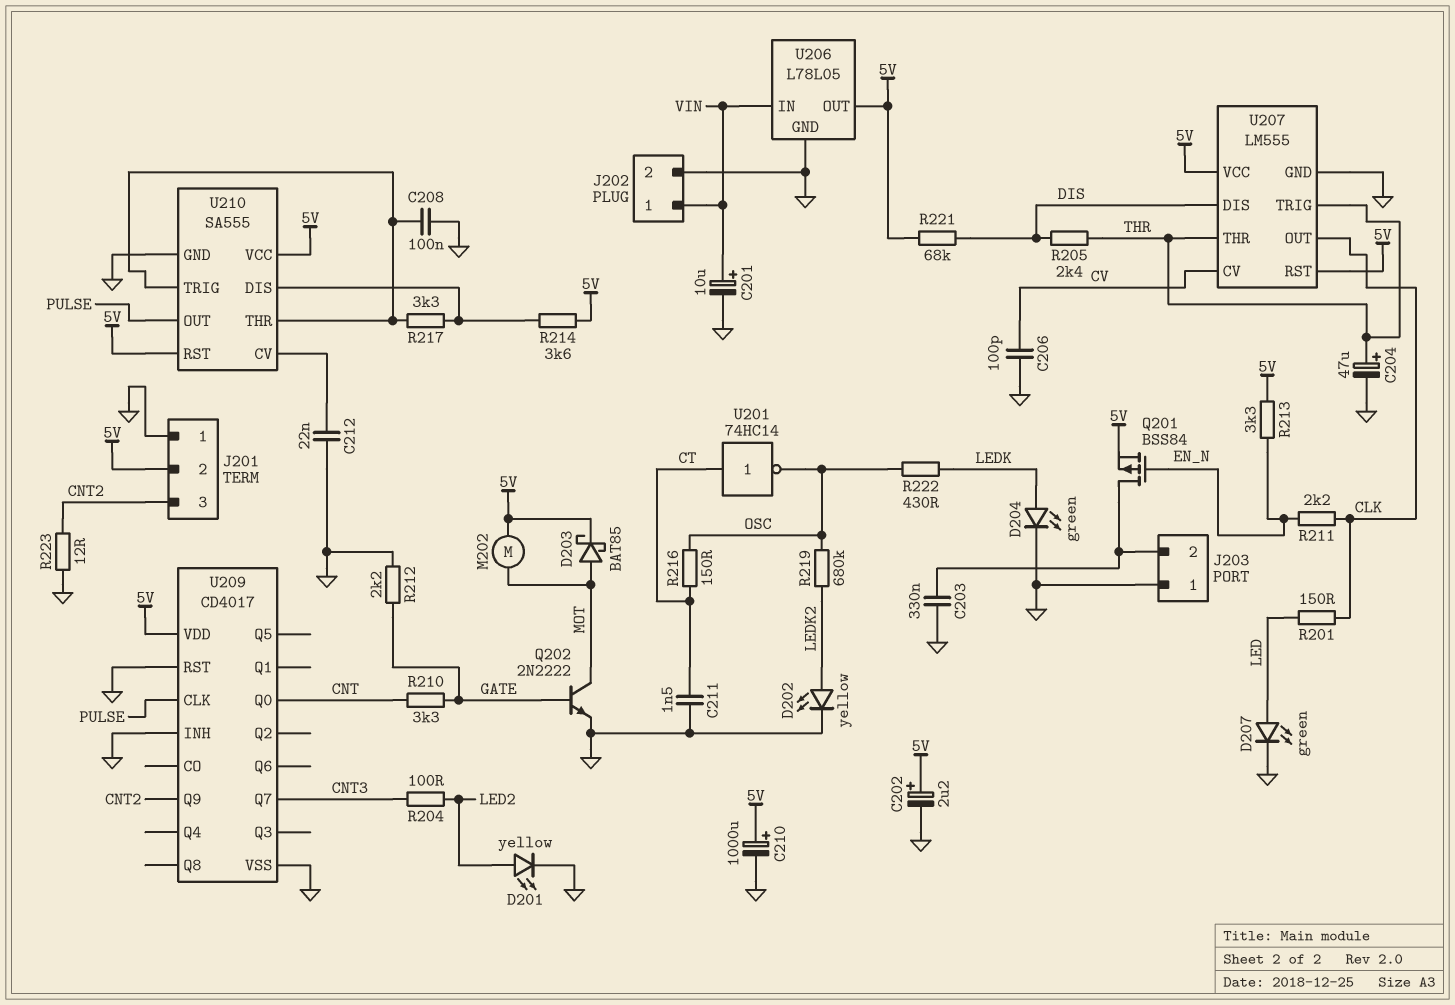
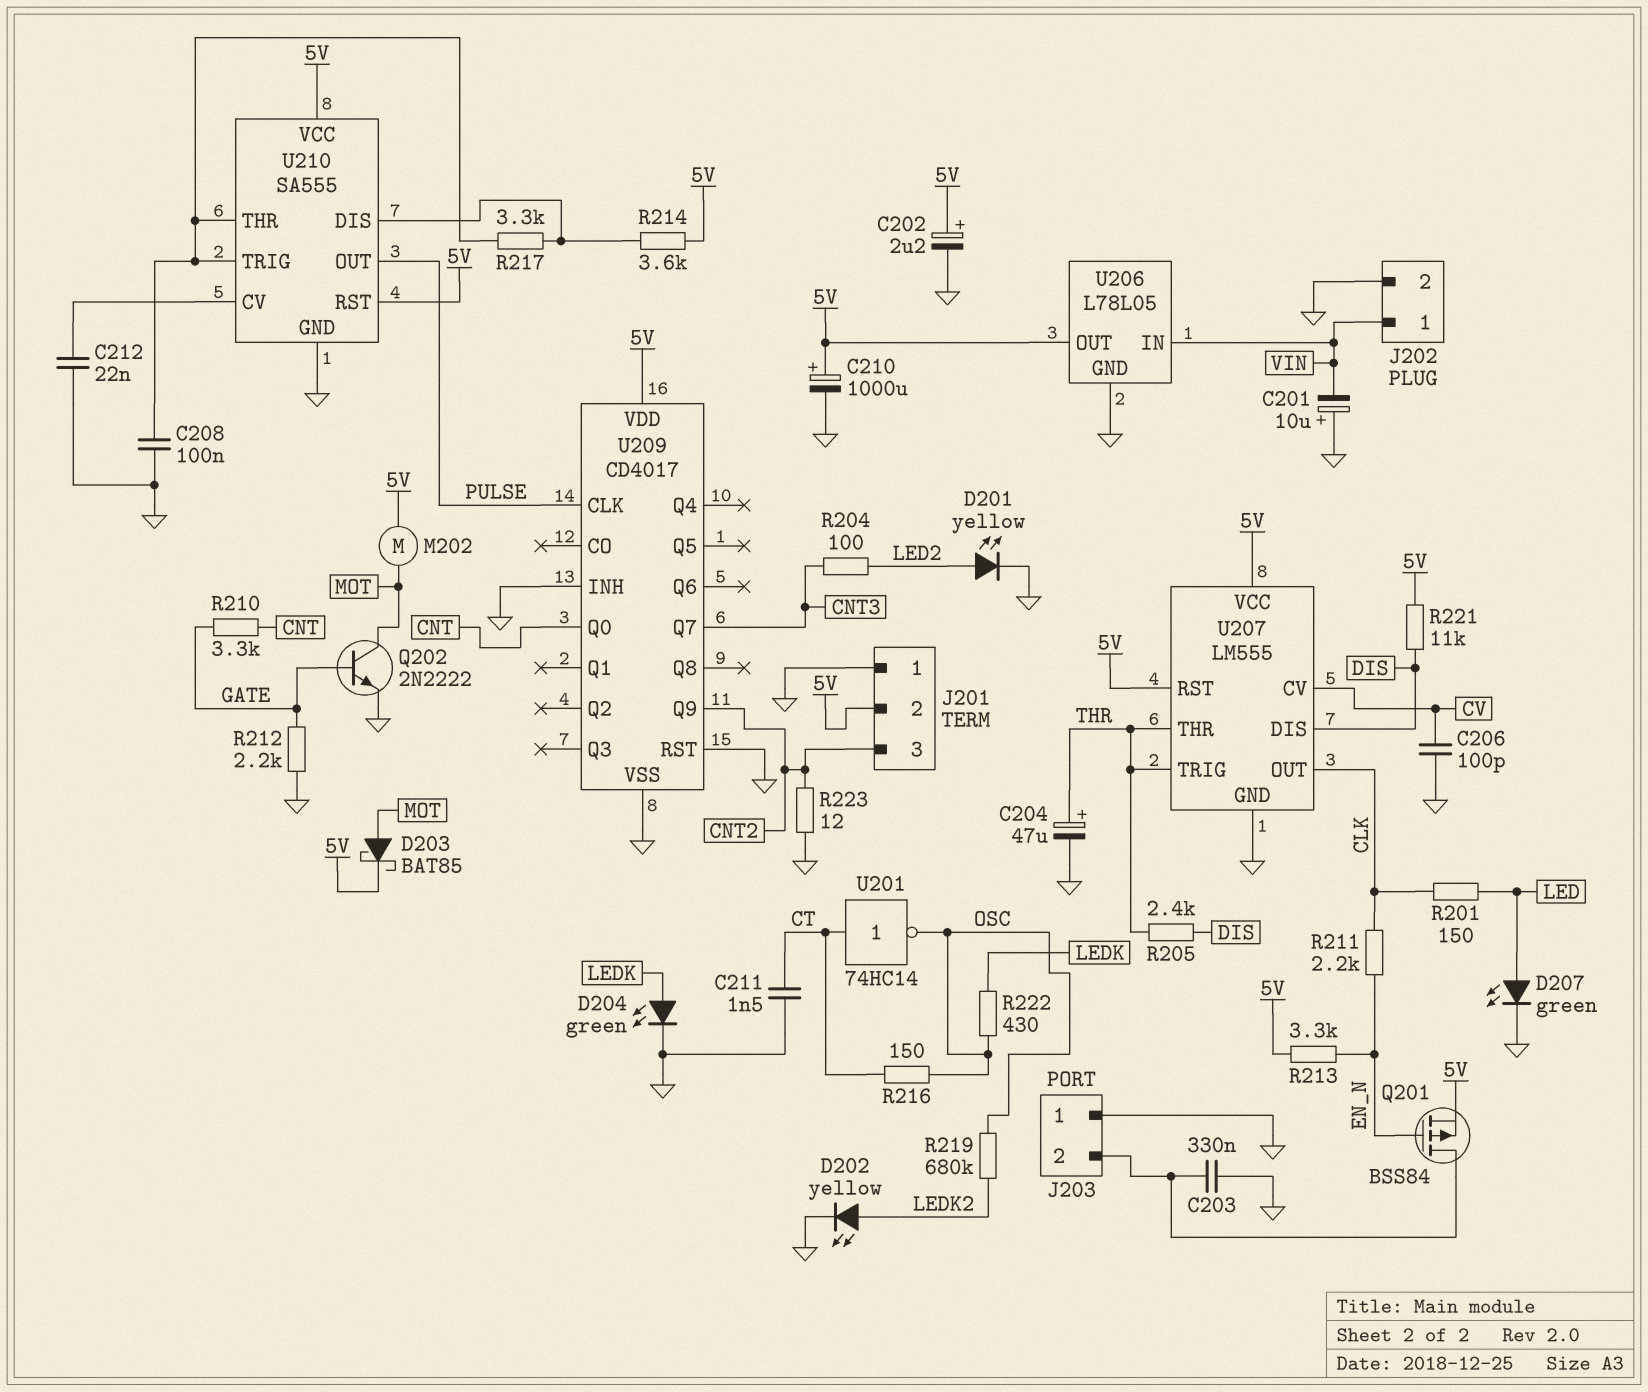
C201: 10uF (plus VIN, minus GND) -> 10uF (plus GND, minus VIN)
R221: 68k (5V, DIS) -> 11k (5V, DIS)

